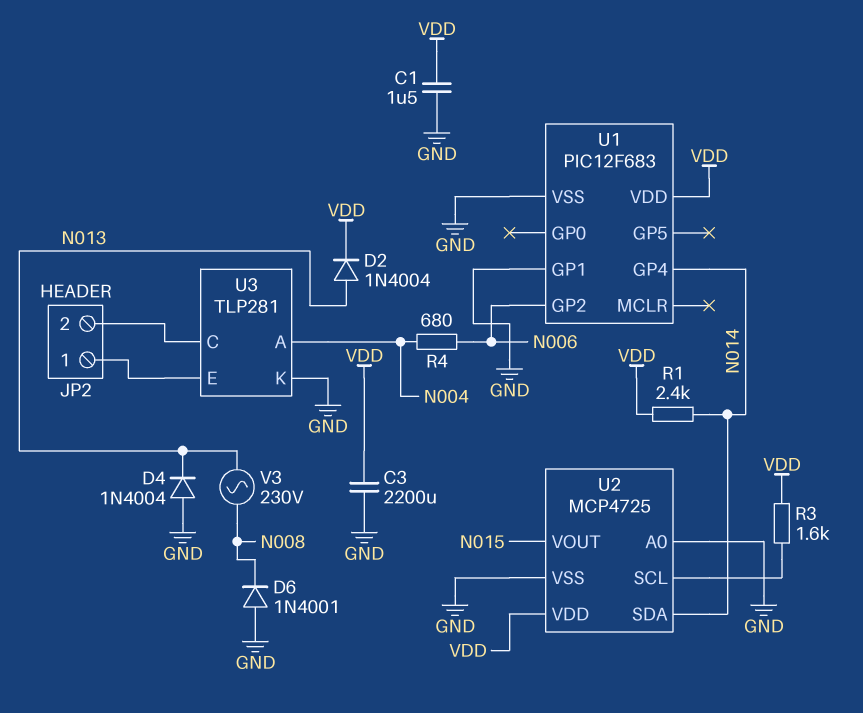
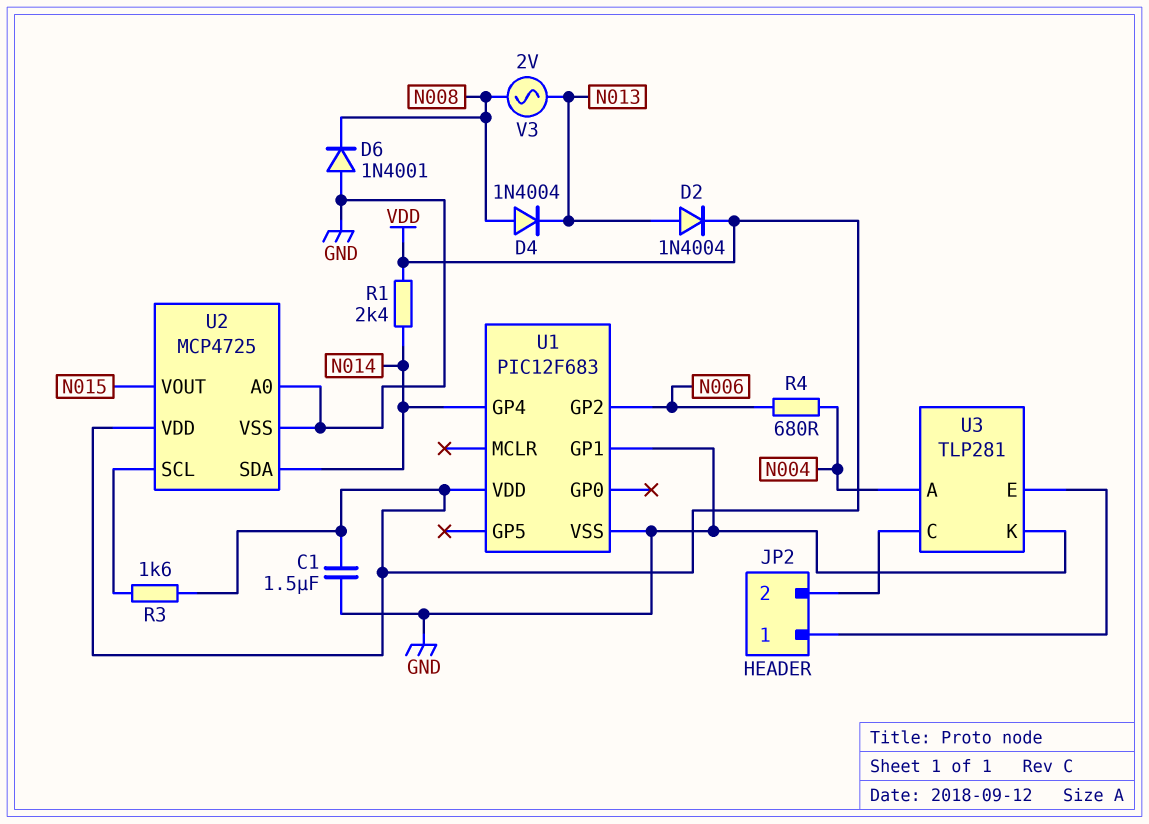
C3: 2200uF (GND, VDD) -> none
D4: diode 1N4004 (A GND, K N013) -> diode 1N4004 (A N008, K N013)
V3: AC 230V (N008, N013) -> AC 2V (N008, N013)

